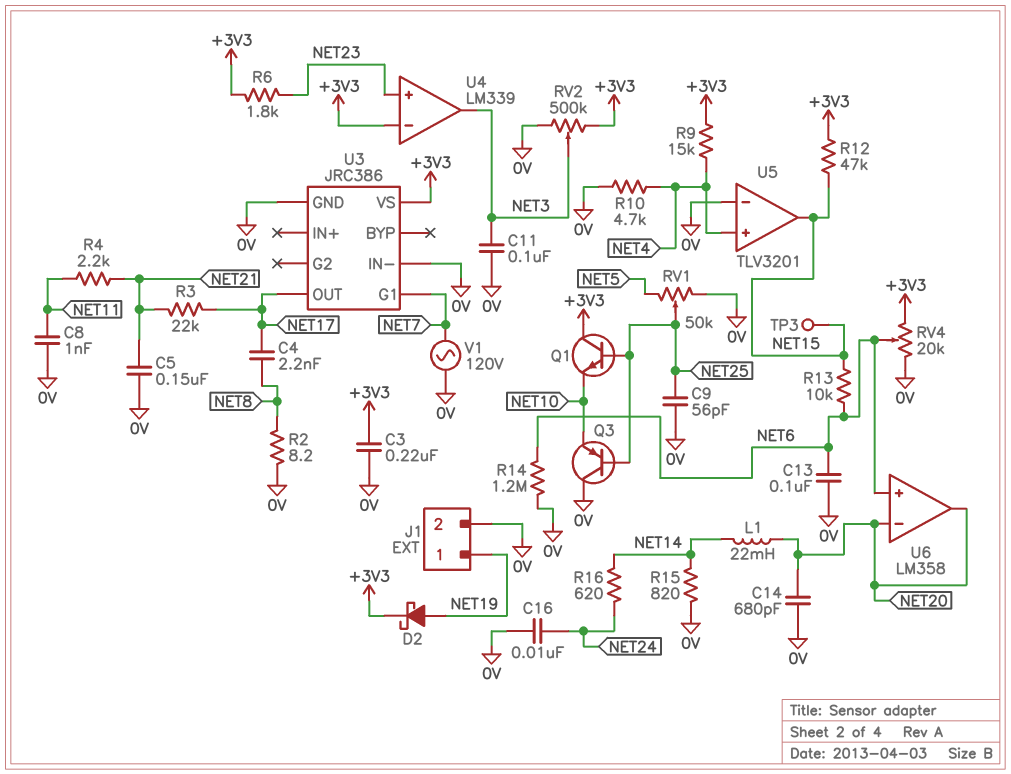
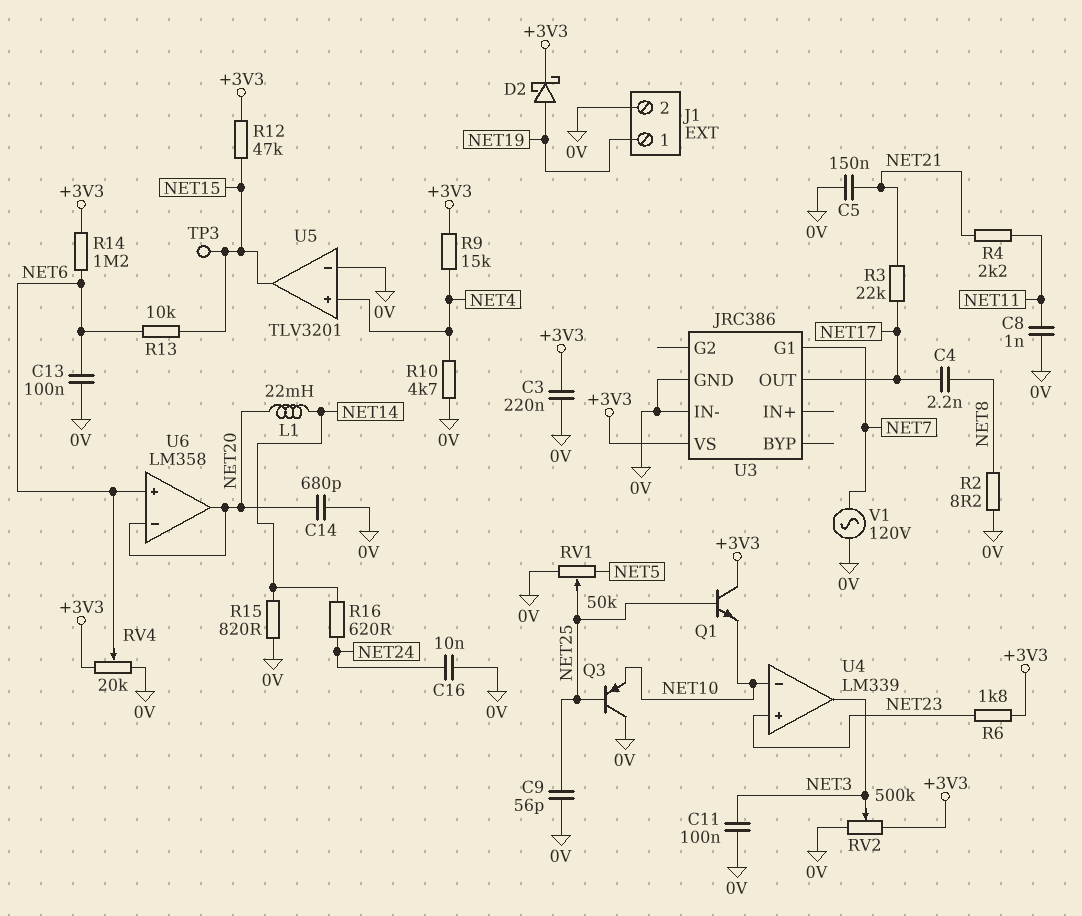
R14: 1.2M (0V, NET6) -> 1.2M (+3V3, NET6)
U4 pin in-: +3V3 -> NET10

